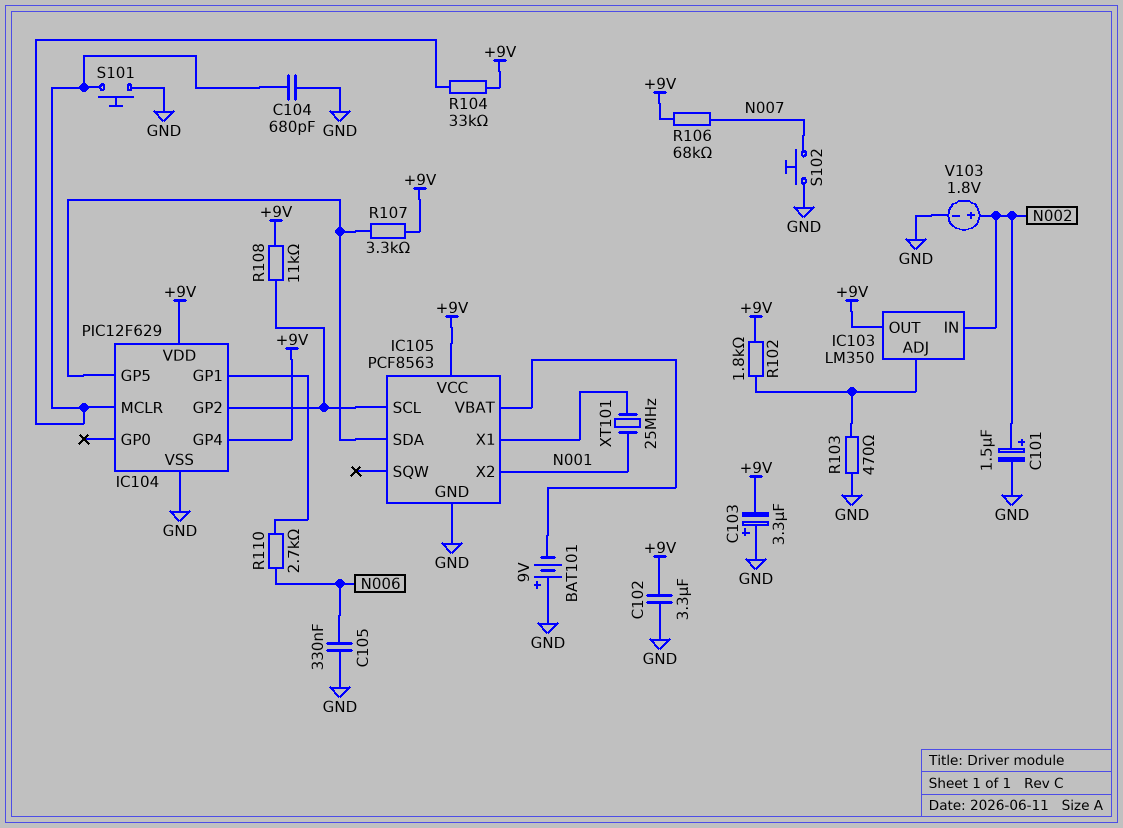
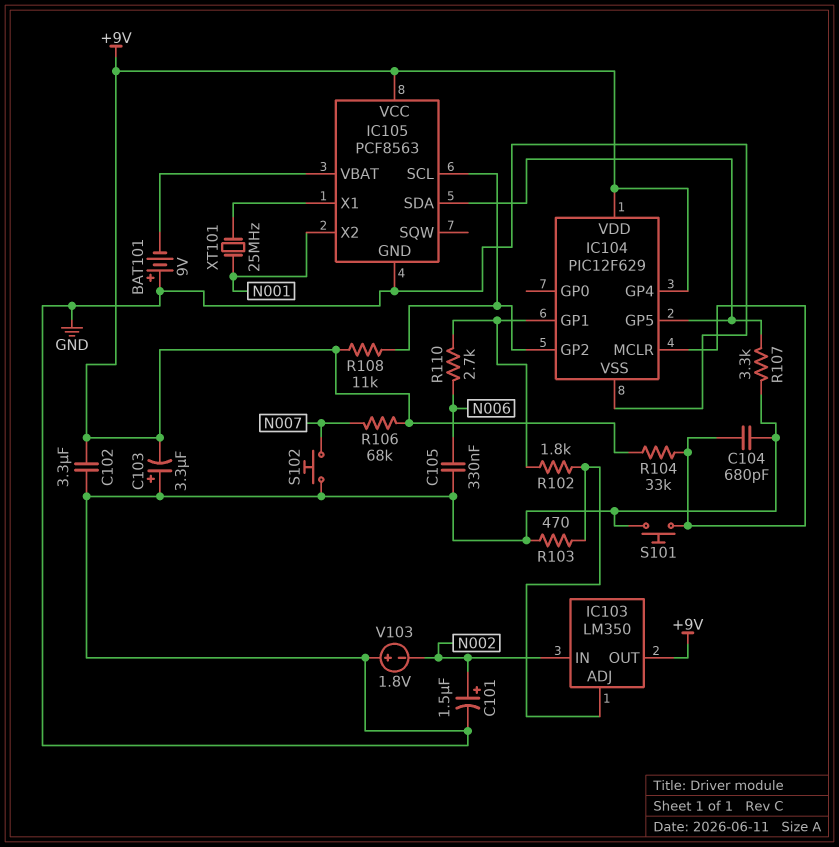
R102: 1.8k (+9V, IC103/ADJ) -> 1.8k (IC103/ADJ, IC104/GP1)
R107: 3.3k (+9V, IC104/GP5) -> 3.3k (GND, IC104/GP5)
V103: 1.8V (plus N002, minus GND) -> 1.8V (plus GND, minus N002)

